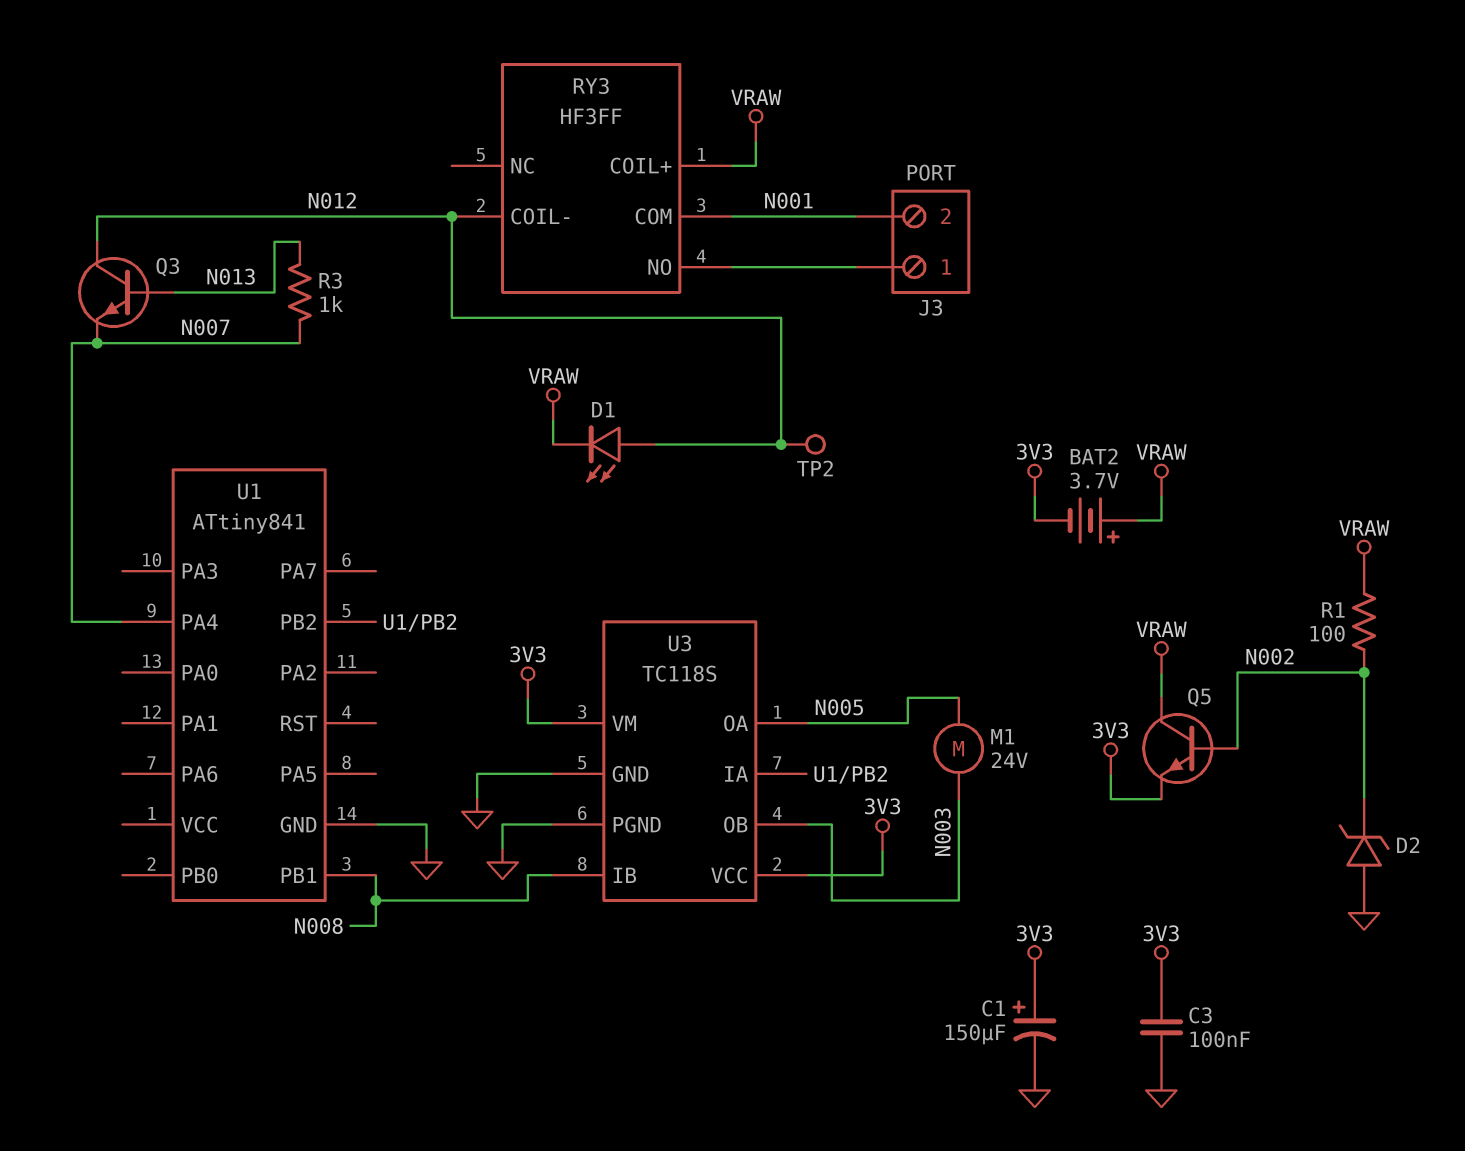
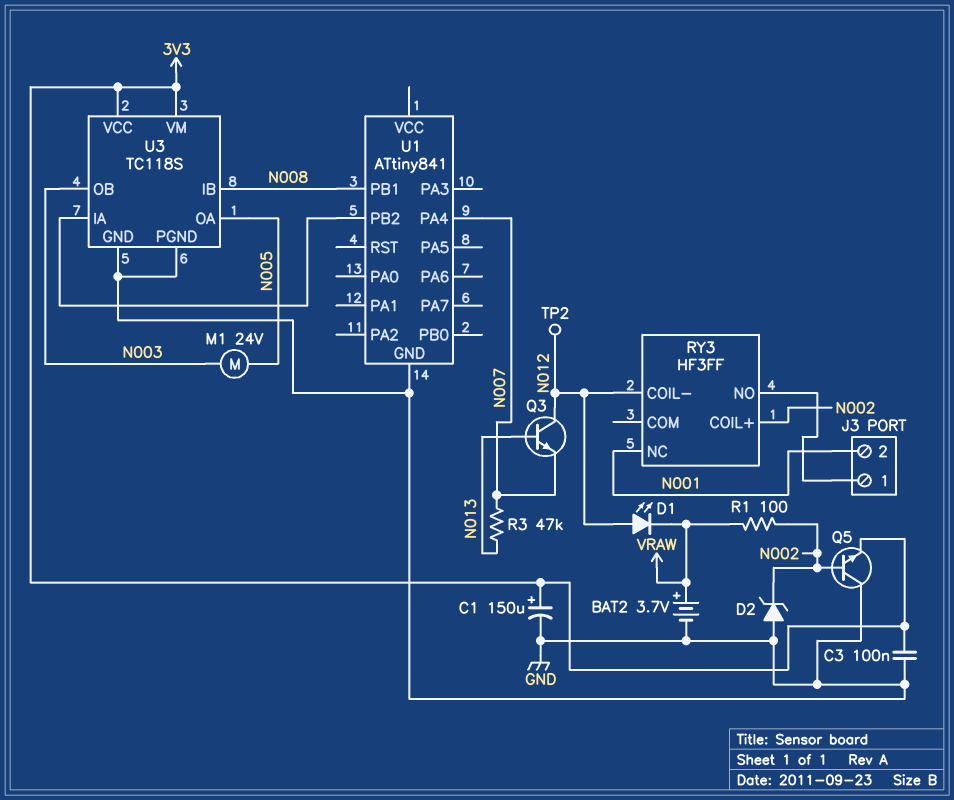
BAT2: 3.7V (plus VRAW, minus 3V3) -> 3.7V (plus VRAW, minus GND)
Q5: NPN (B N002, C VRAW, E 3V3) -> NPN (B N002, C GND, E 3V3)
R3: 1k (N007, N013) -> 47k (N007, N013)
RY3 pin COIL+: VRAW -> N002
RY3 pin COM: N001 -> none
RY3 pin NC: none -> N001

